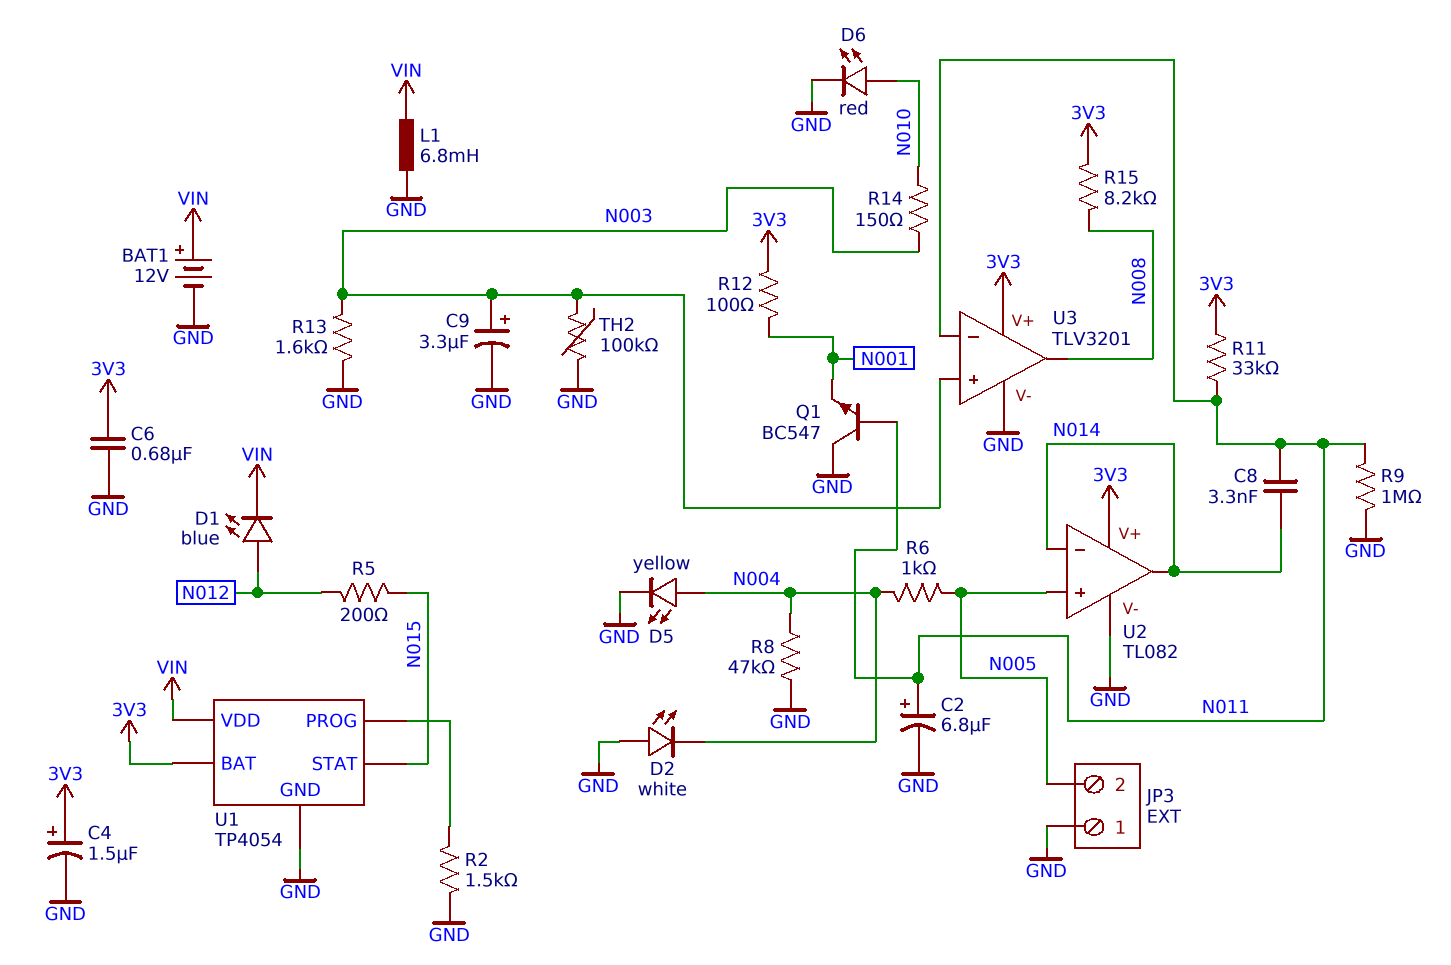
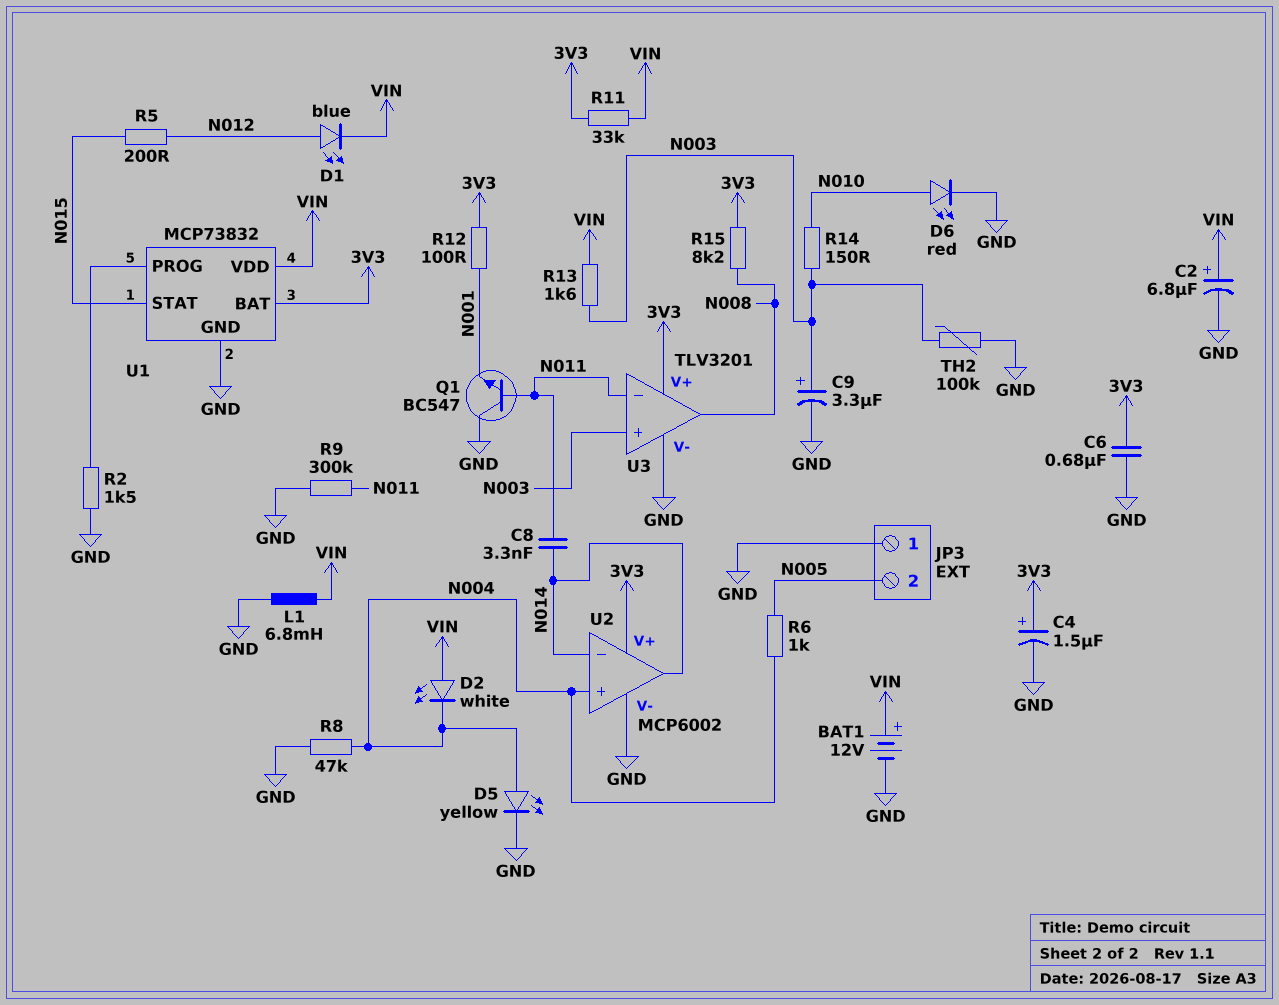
C2: 6.8uF (plus N011, minus GND) -> 6.8uF (plus VIN, minus GND)
D2: LED white (A GND, K N004) -> LED white (A VIN, K N004)
R9: 1M (GND, N011) -> 300k (GND, N011)
R11: 33k (3V3, N011) -> 33k (3V3, VIN)
R13: 1.6k (GND, N003) -> 1.6k (N003, VIN)
U1: TP4054 -> MCP73832
U2: TL082 -> MCP6002
U2 pin in+: N005 -> N004

